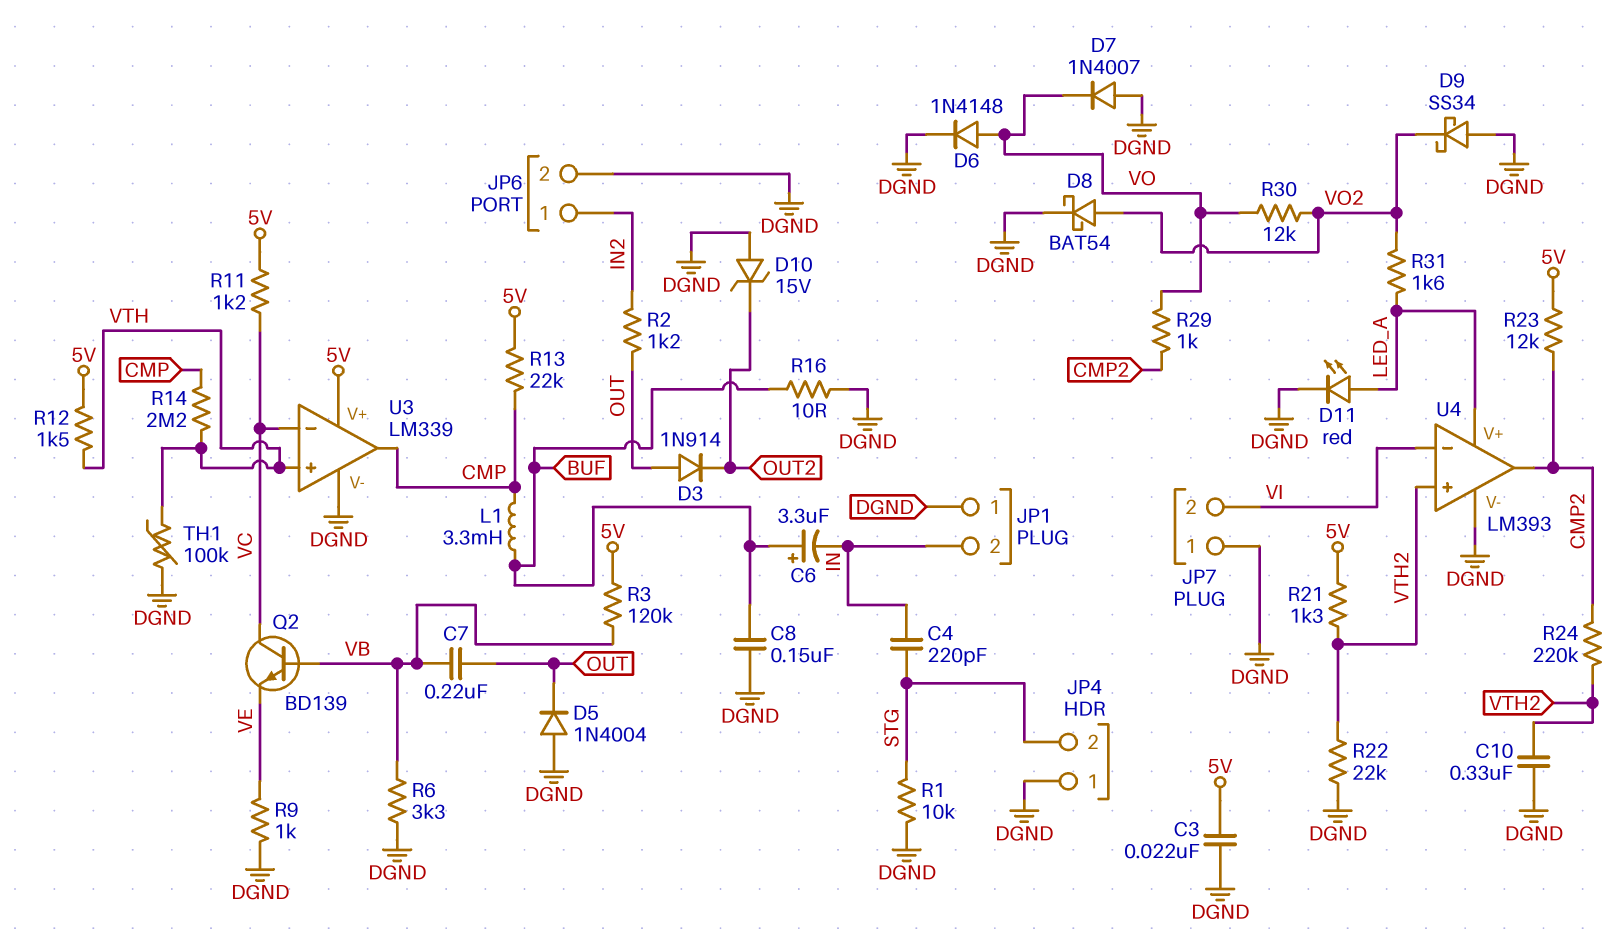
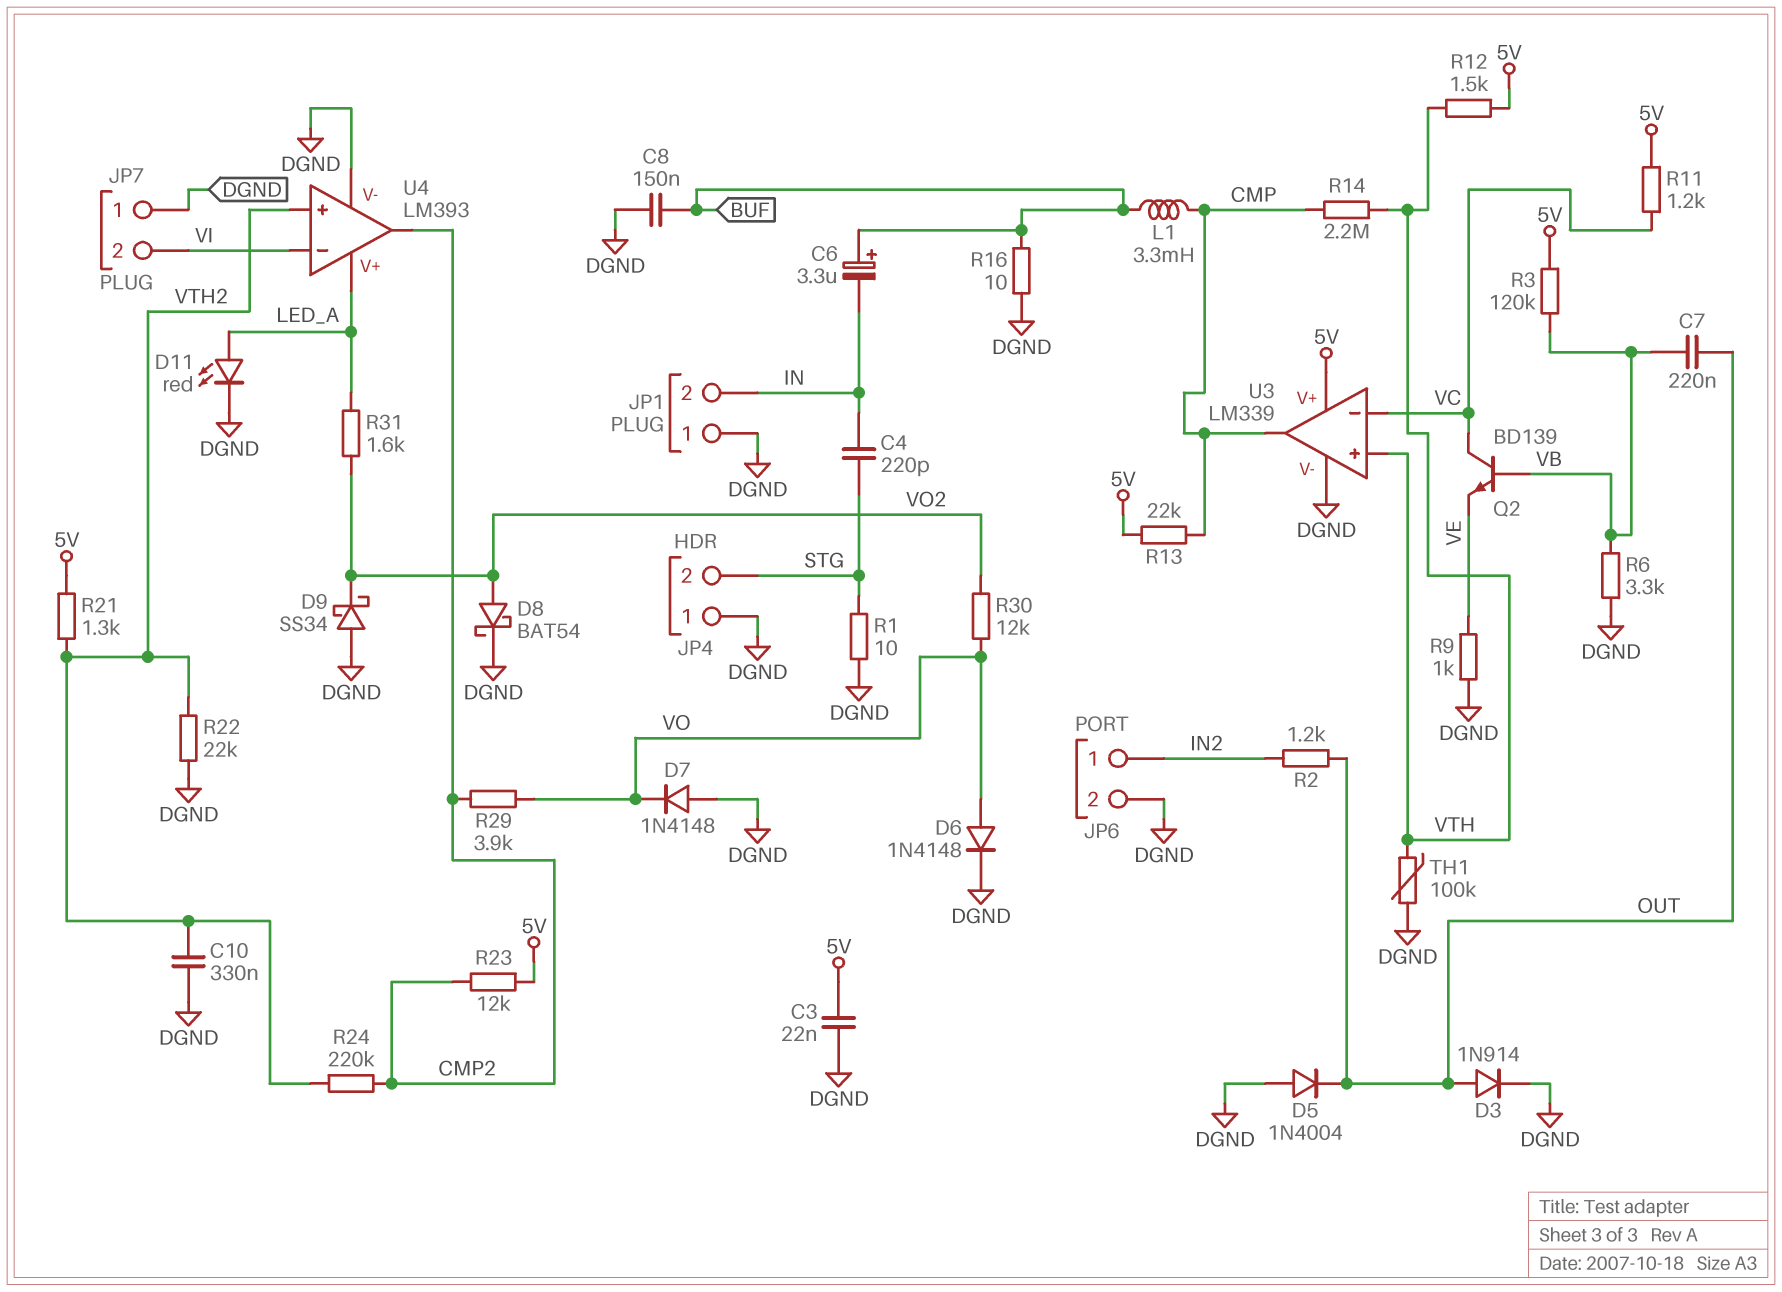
D3: diode 1N914 (A OUT, K OUT2) -> diode 1N914 (A OUT, K DGND)
D7: diode 1N4007 (A DGND, K VO) -> diode 1N4148 (A DGND, K VO)
D10: zener 15V (A DGND, K OUT2) -> none
R1: 10k (DGND, STG) -> 10 (DGND, STG)
R29: 1k (CMP2, VO) -> 3.9k (CMP2, VO)

